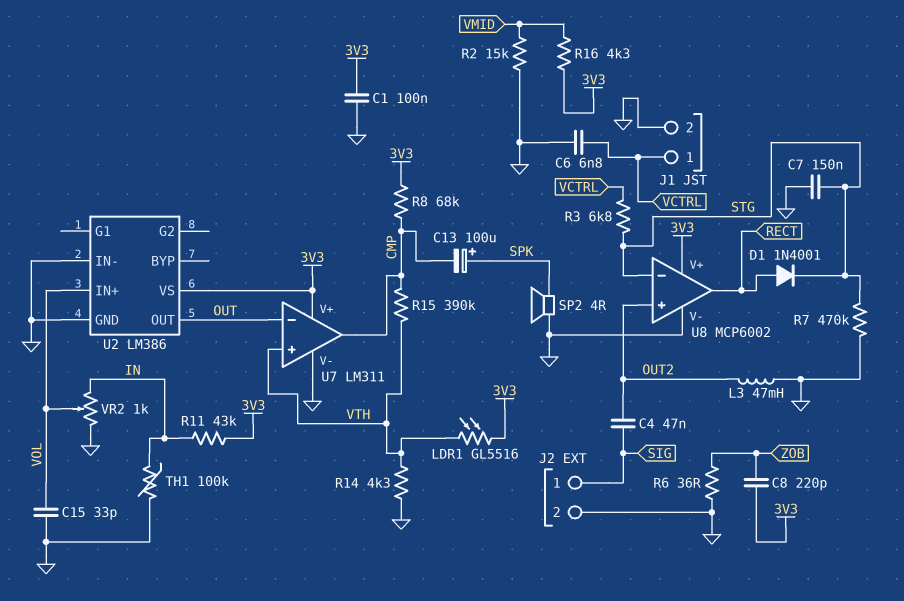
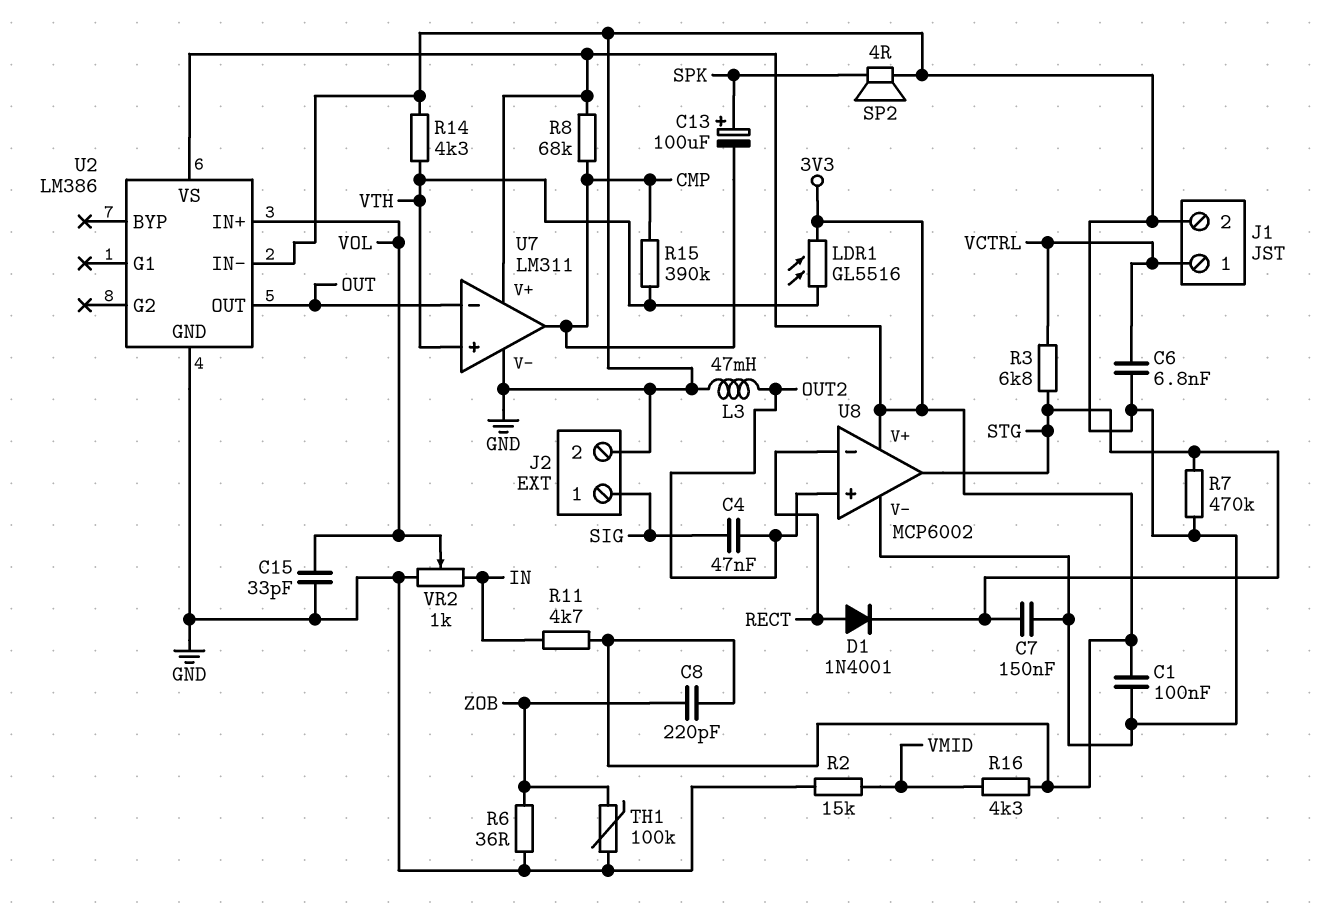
R11: 43k (3V3, IN) -> 4.7k (3V3, IN)
TH1: 100k (GND, IN) -> 100k (GND, ZOB)
U8 pin in-: STG -> RECT
U8 pin out: RECT -> STG

